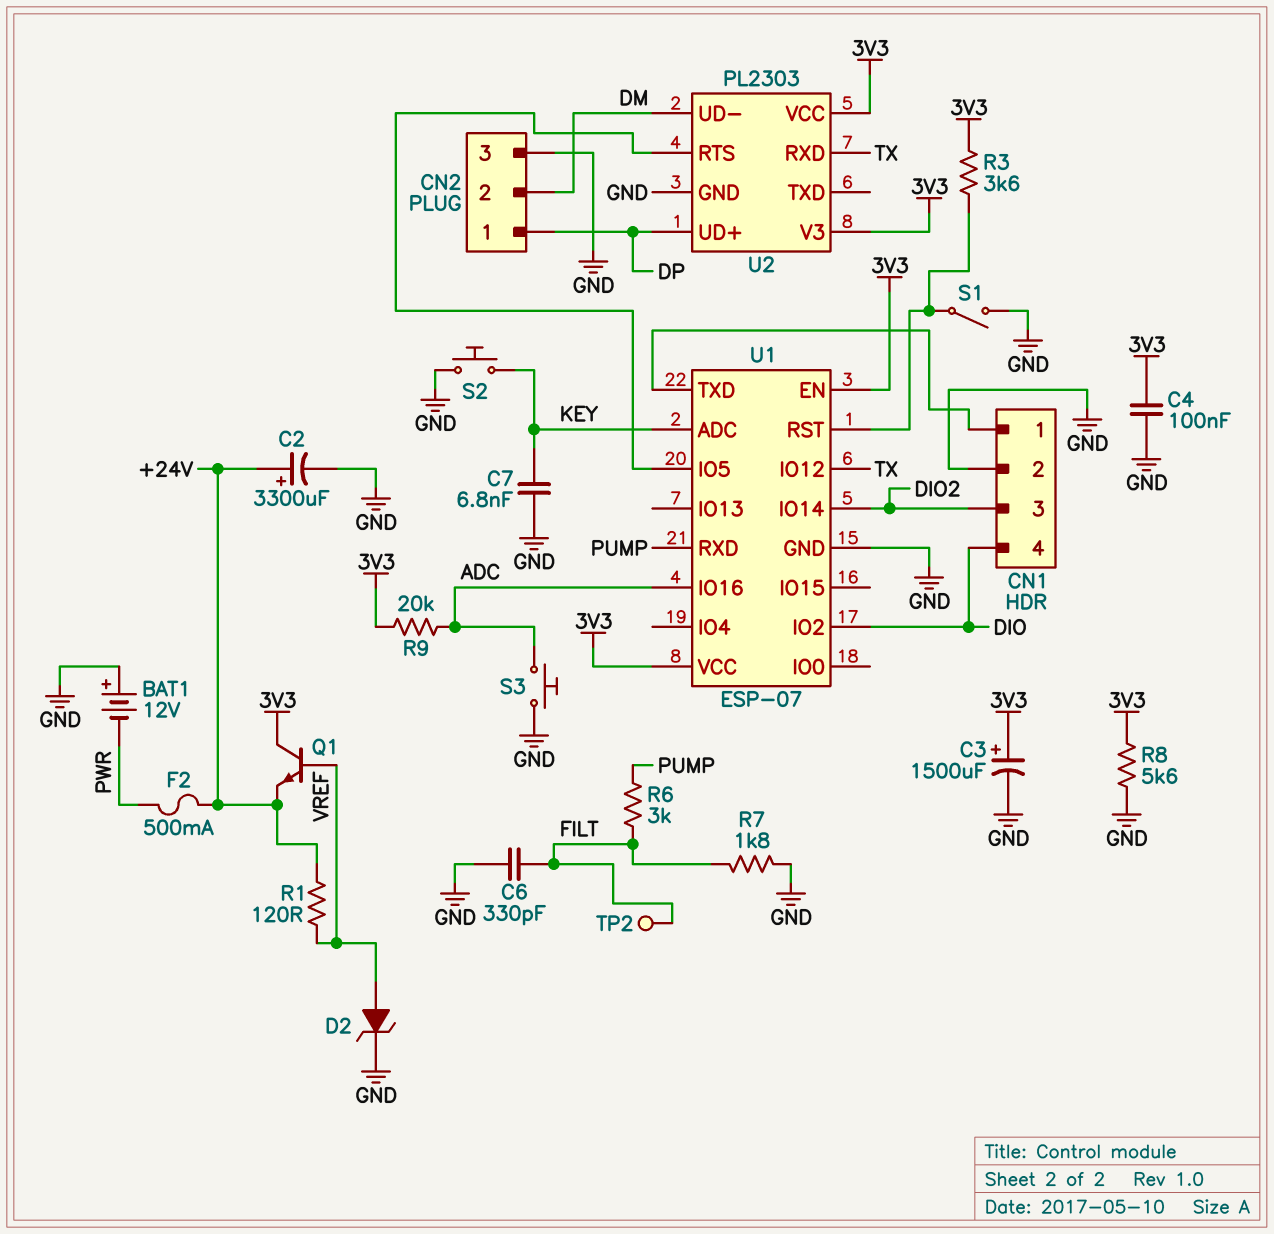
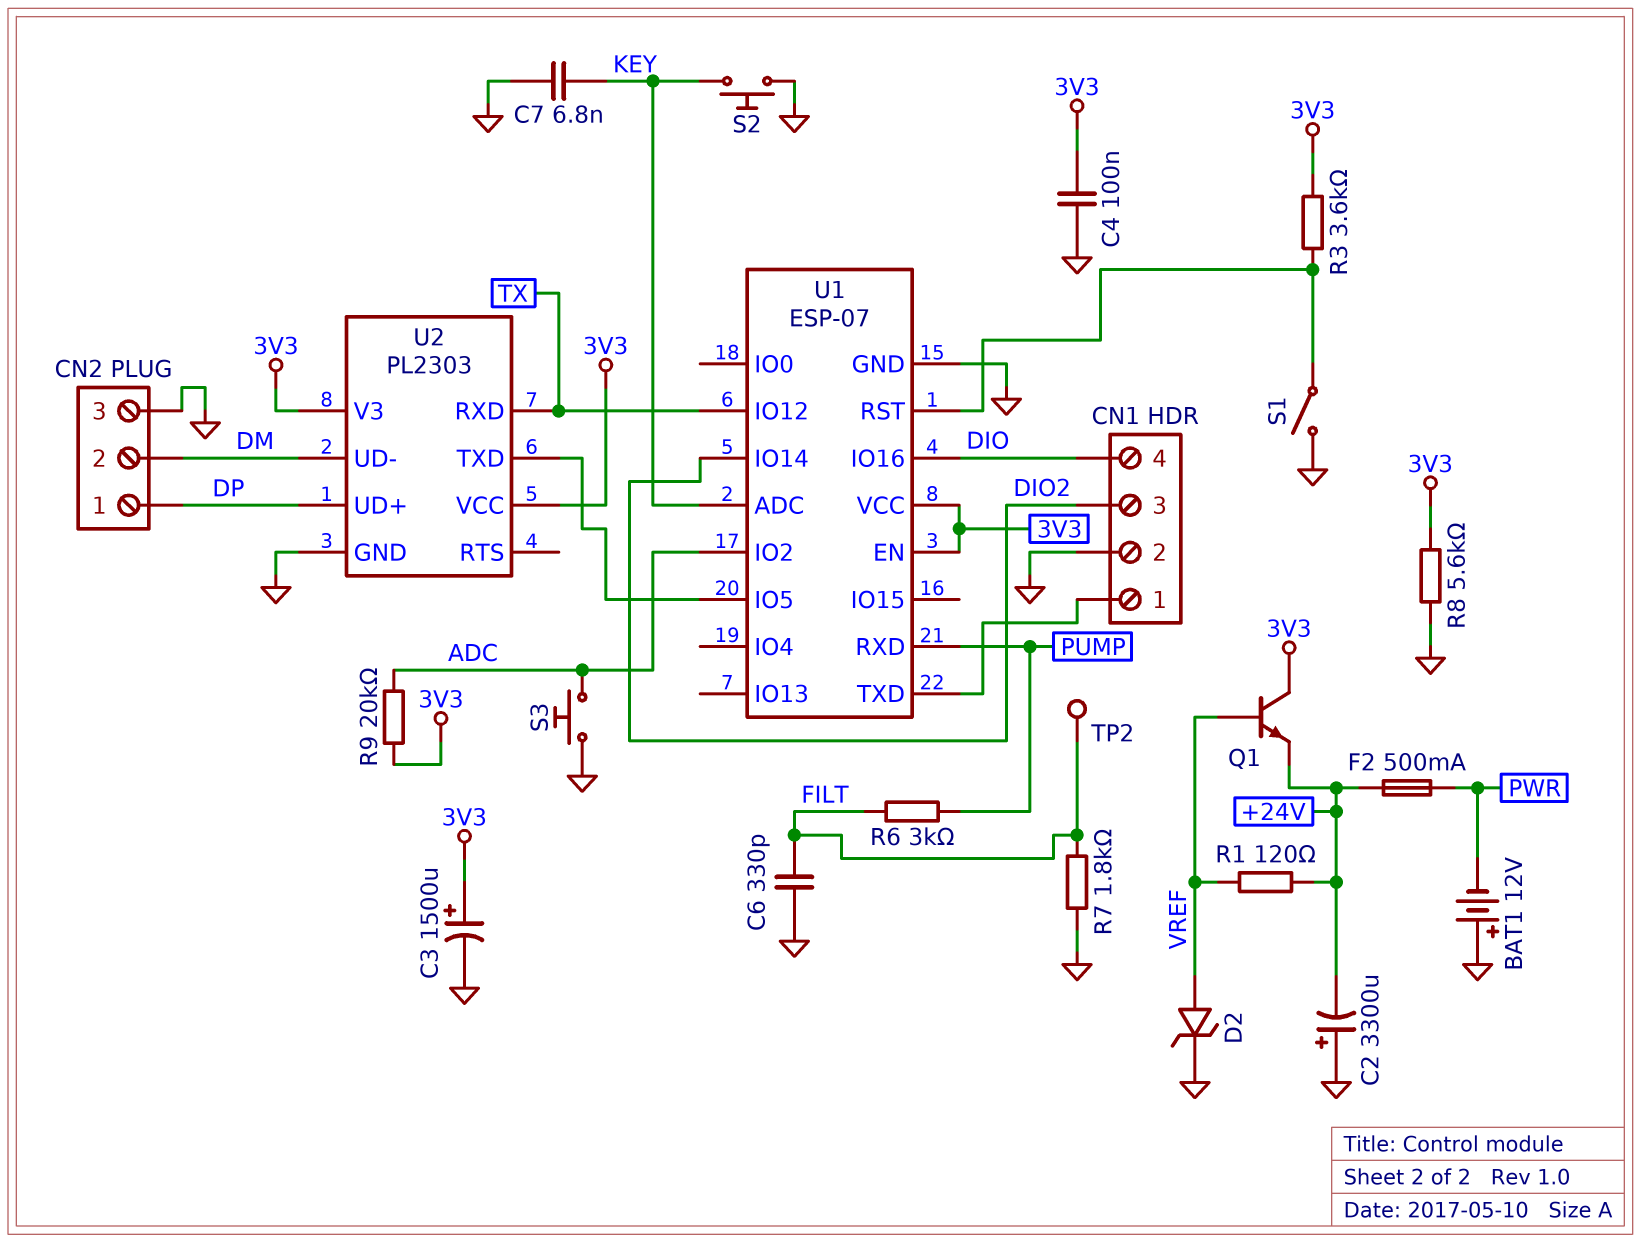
C2: 3300uF (plus +24V, minus GND) -> 3300uF (plus GND, minus +24V)
U1 pin IO2: DIO -> ADC
U1 pin IO16: ADC -> DIO
U2 pin RTS: U1/IO5 -> none
U2 pin TXD: none -> U1/IO5

